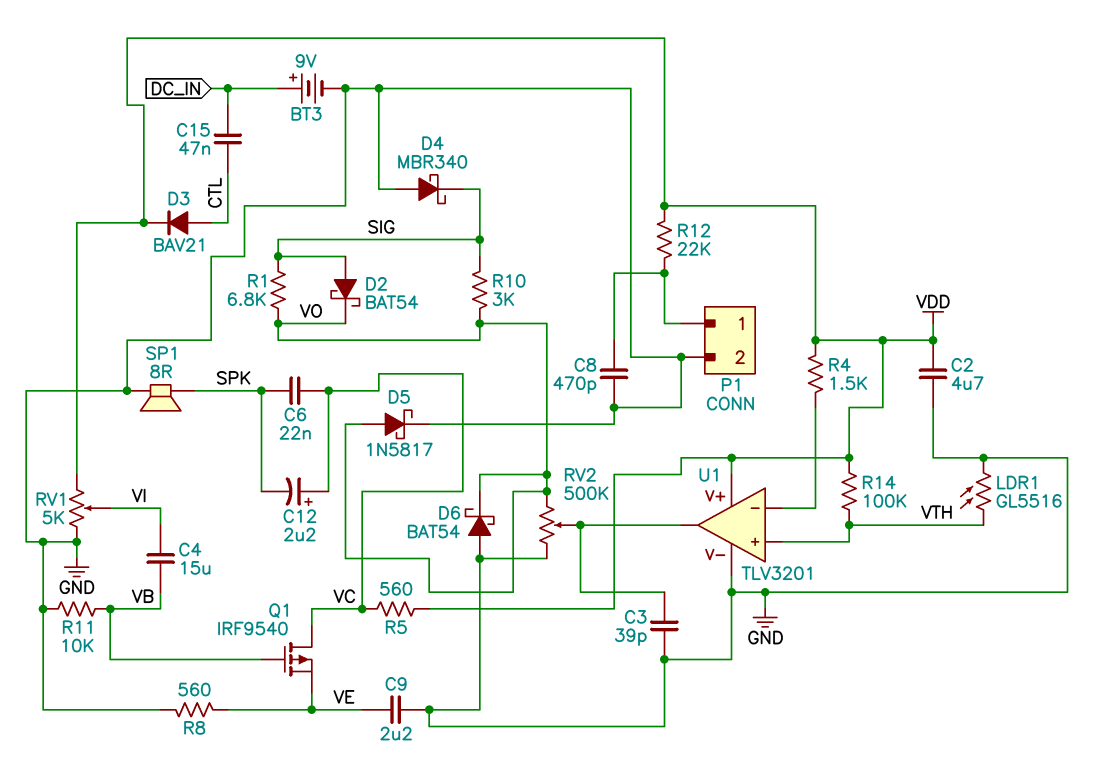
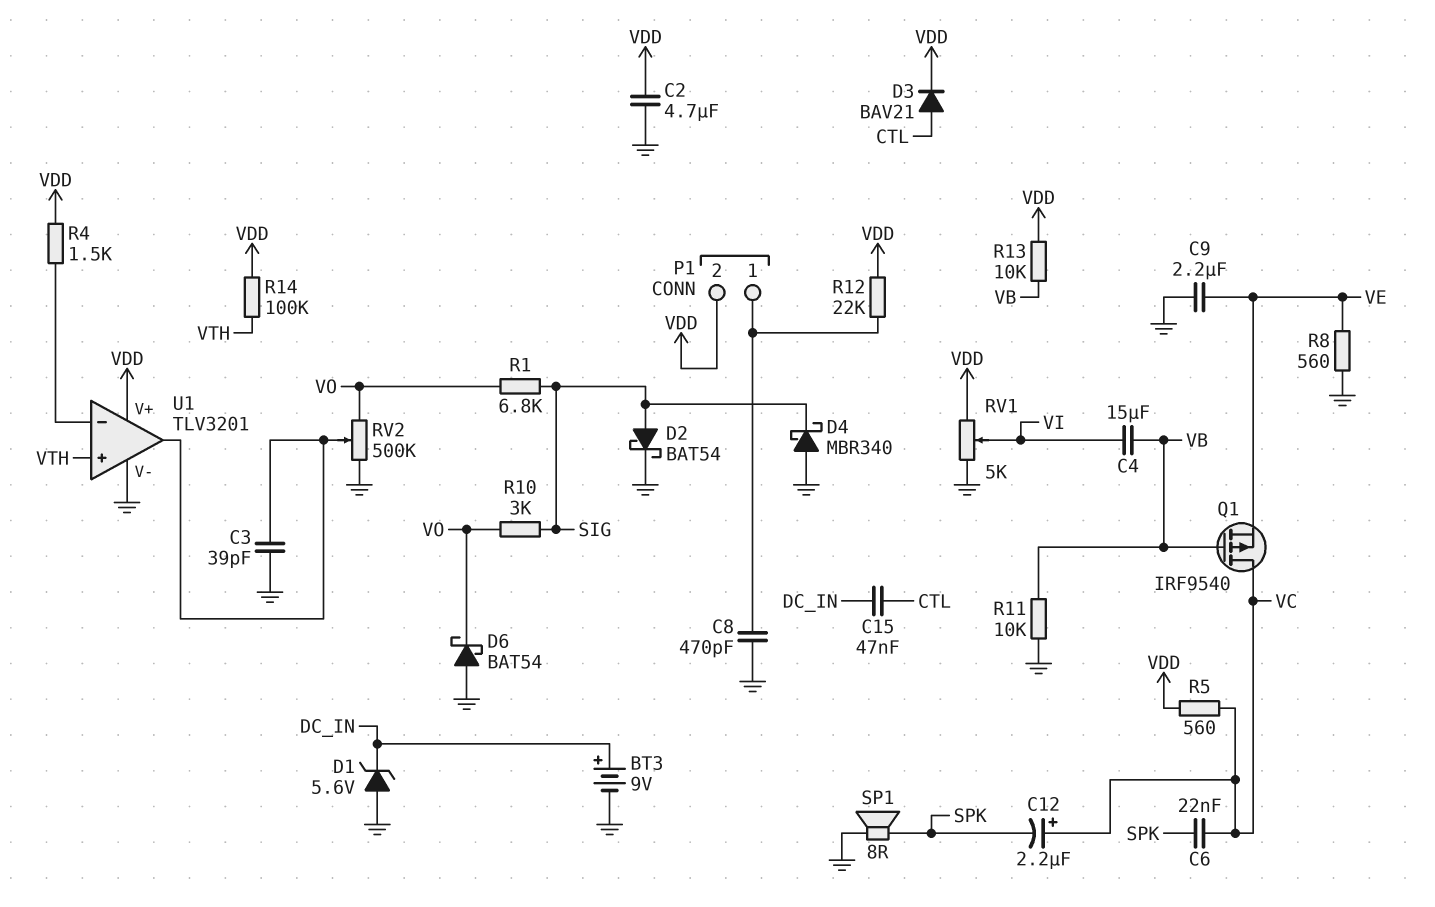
D1: none -> zener 5.6V (A GND, K DC_IN)
D2: schottky BAT54 (A SIG, K VO) -> schottky BAT54 (A SIG, K GND)
D5: schottky 1N5817 (A VO, K GND) -> none
LDR1: GL5516 (GND, VTH) -> none
P1 pin 2: GND -> VDD
R13: none -> 10k (VB, VDD)

